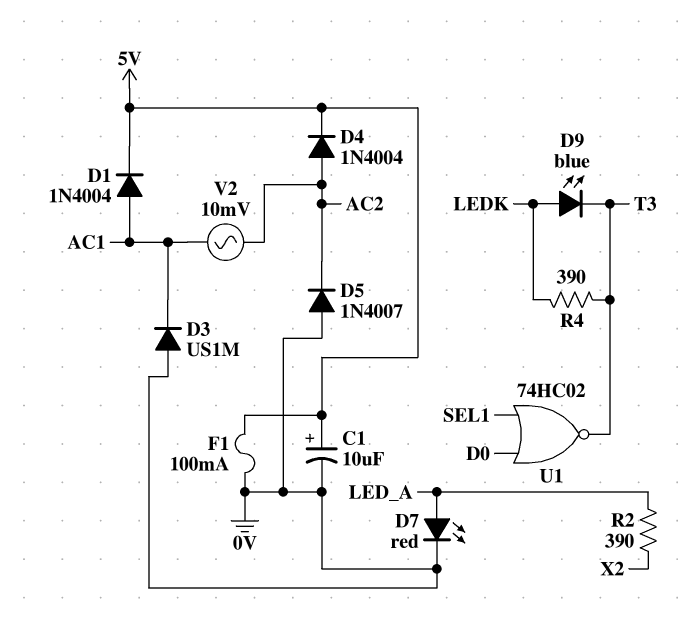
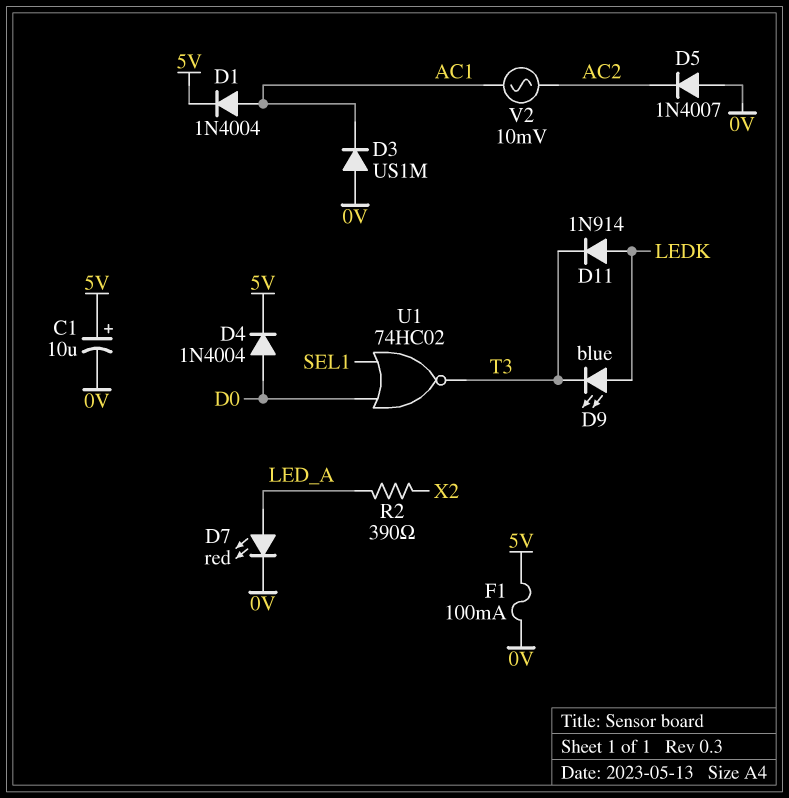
D4: diode 1N4004 (A AC2, K 5V) -> diode 1N4004 (A D0, K 5V)
D11: none -> diode 1N914 (A LEDK, K T3)
R4: 390 (LEDK, T3) -> none

